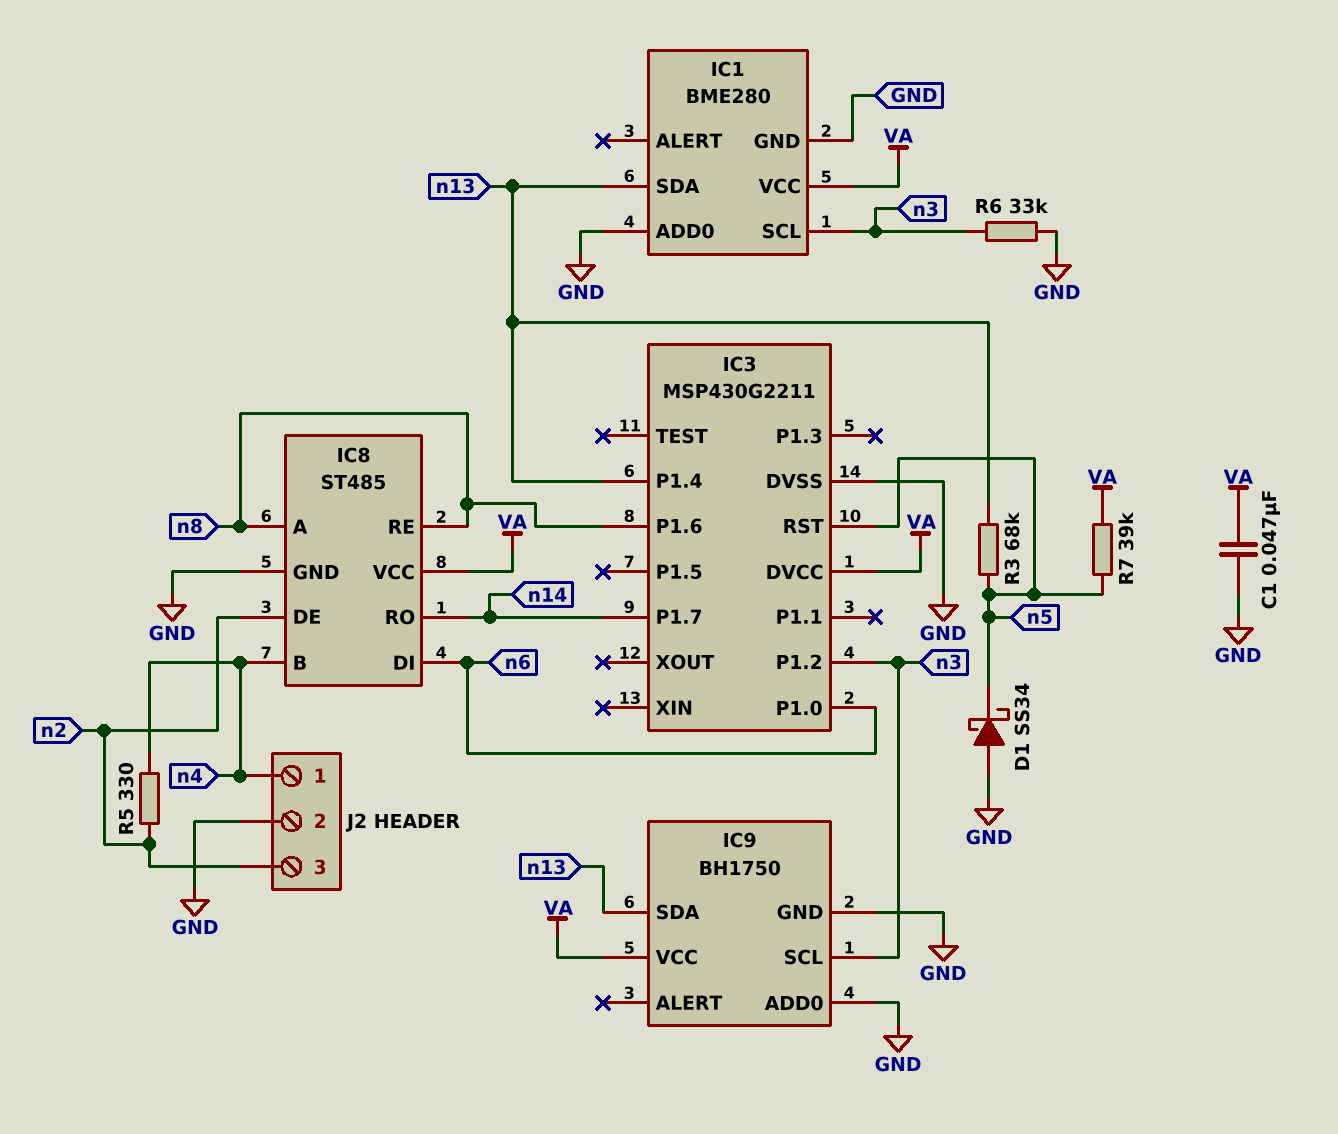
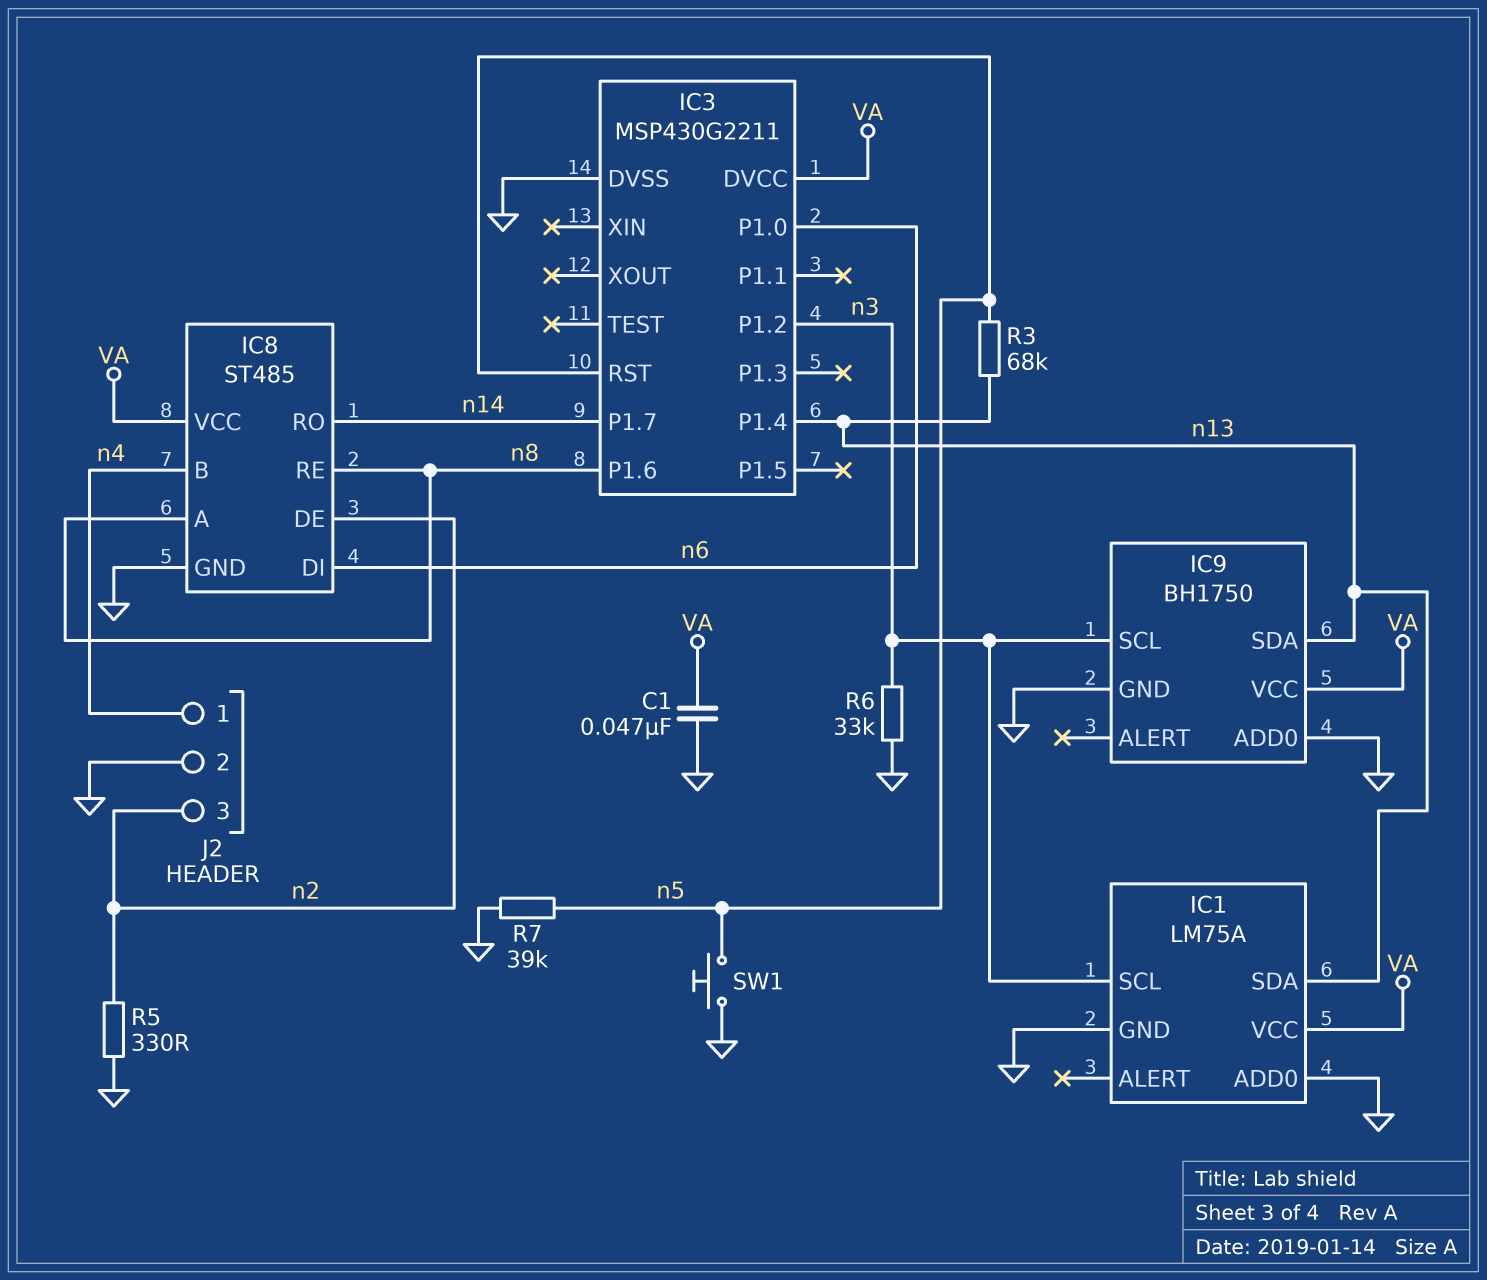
D1: schottky SS34 (A GND, K n5) -> none
IC1: BME280 -> LM75A
R5: 330 (n2, n4) -> 330 (GND, n2)
R7: 39k (VA, n5) -> 39k (GND, n5)
SW1: none -> button (GND, n5)

